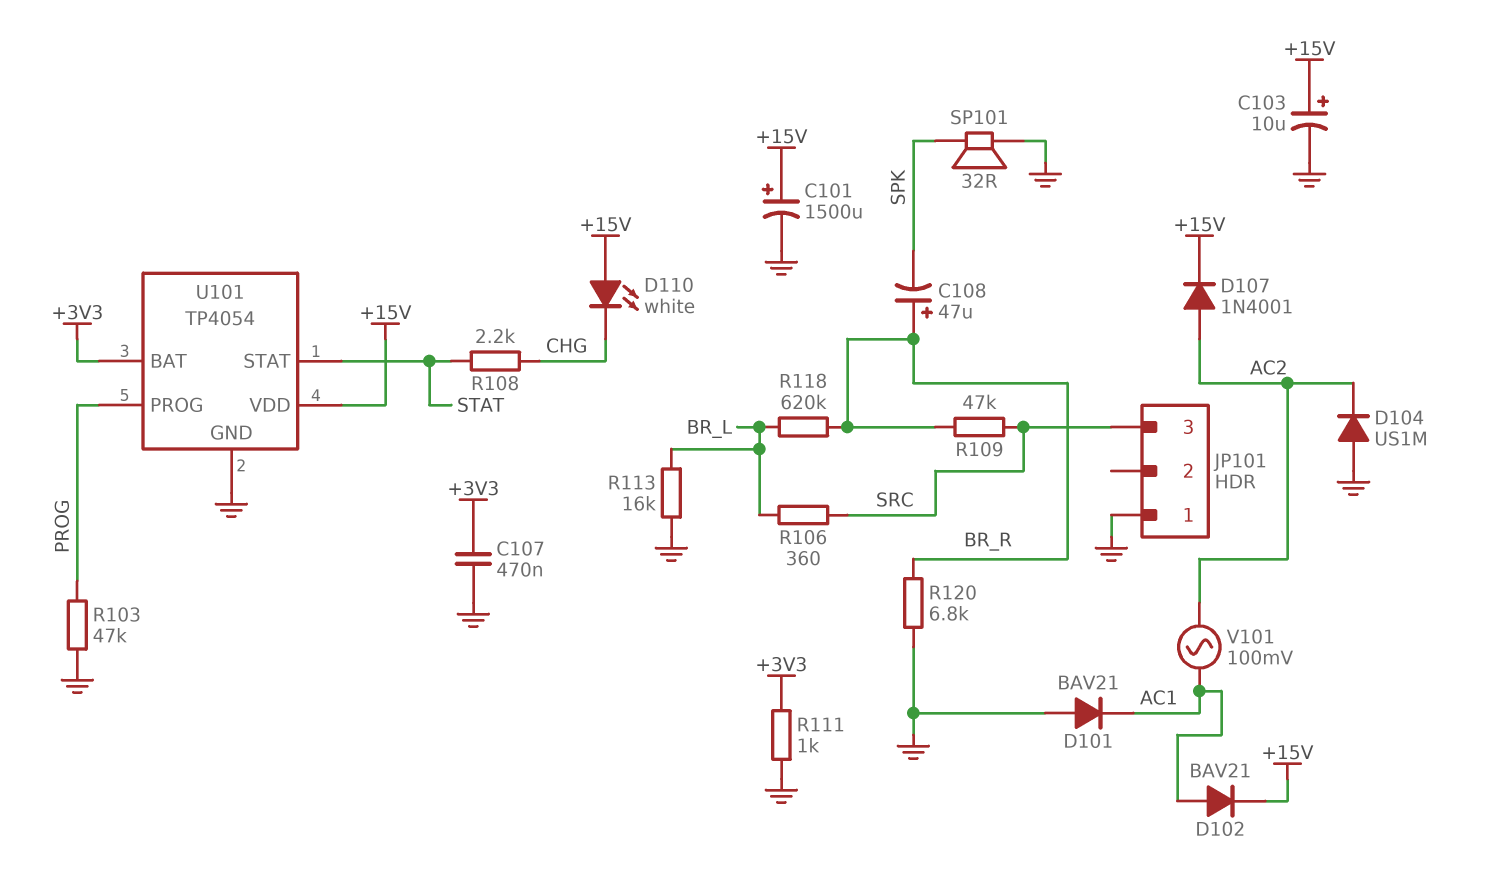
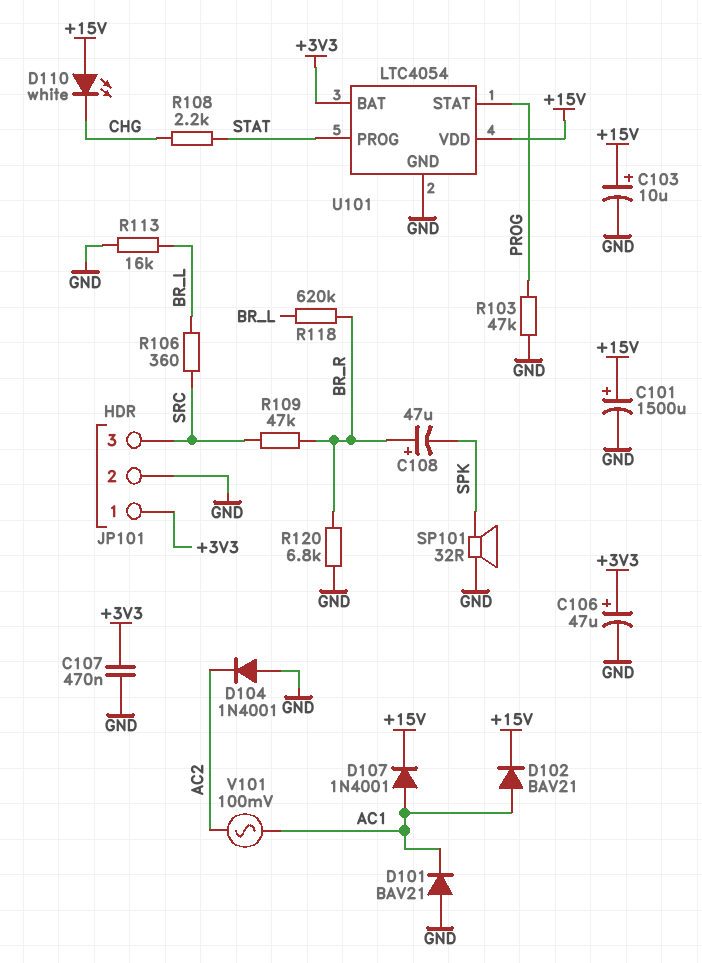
C106: none -> 47uF (plus +3V3, minus GND)
D104: diode US1M (A GND, K AC2) -> diode 1N4001 (A GND, K AC2)
D107: diode 1N4001 (A AC2, K +15V) -> diode 1N4001 (A AC1, K +15V)
JP101 pin 1: GND -> +3V3
JP101 pin 2: none -> GND
R111: 1k (+3V3, GND) -> none
U101: TP4054 -> LTC4054
U101 pin PROG: PROG -> STAT
U101 pin STAT: STAT -> PROG

